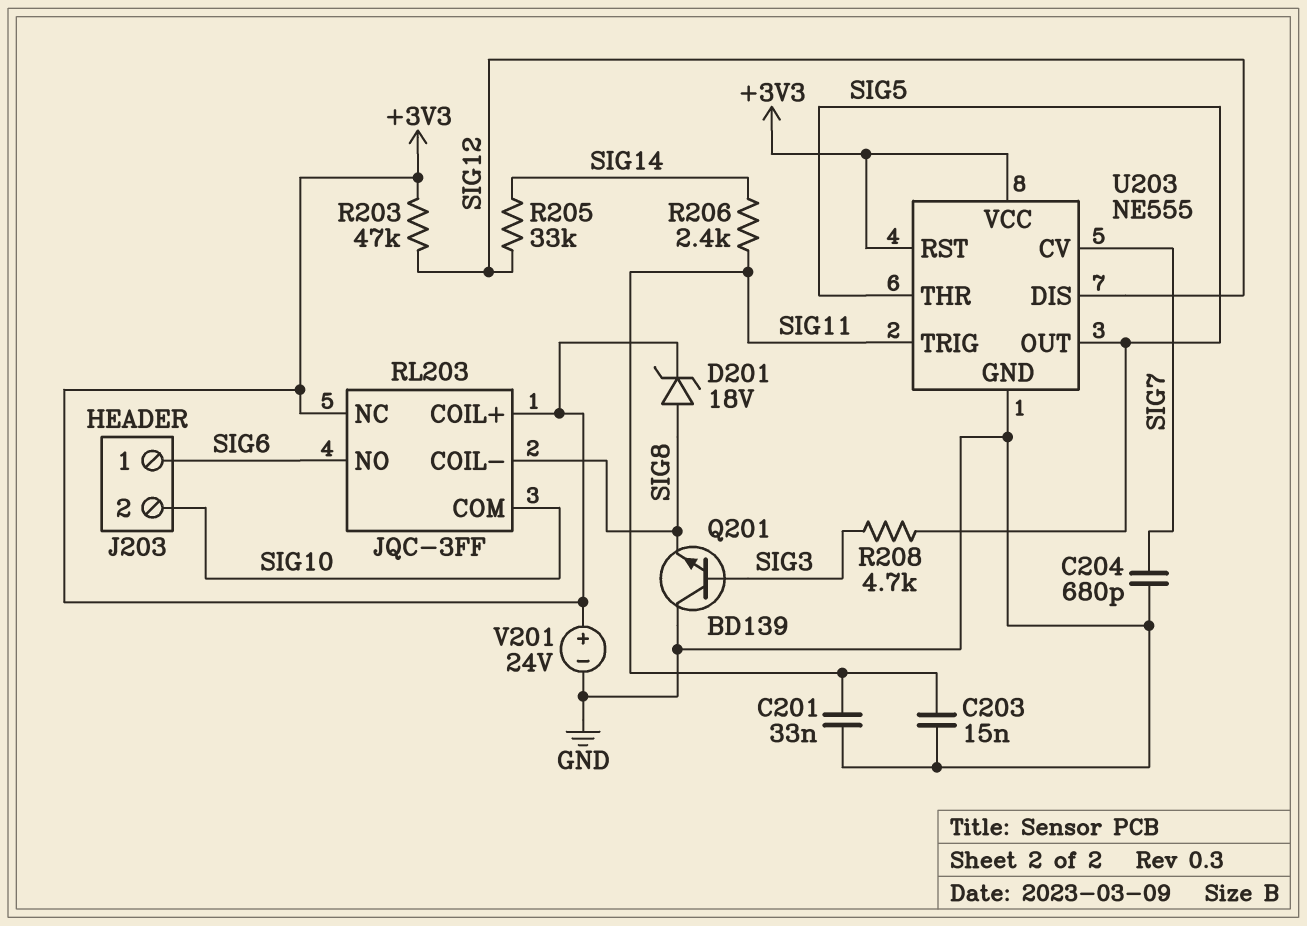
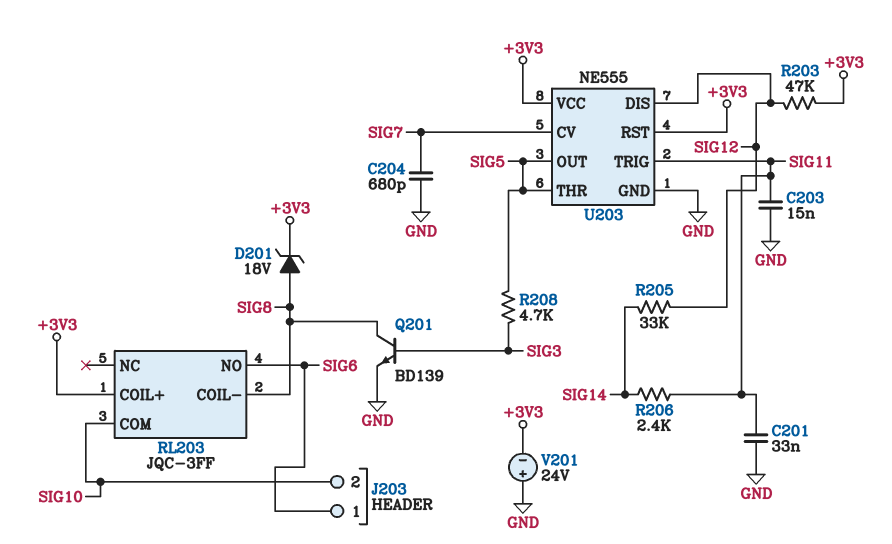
Q201: NPN BD139 (B SIG3, C GND, E SIG8) -> NPN BD139 (B SIG3, C SIG8, E GND)
RL203 pin NC: +3V3 -> none
V201: 24V (plus +3V3, minus GND) -> 24V (plus GND, minus +3V3)

